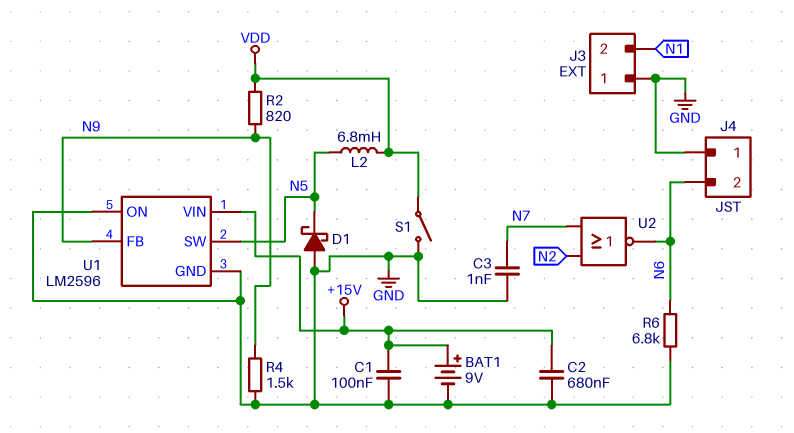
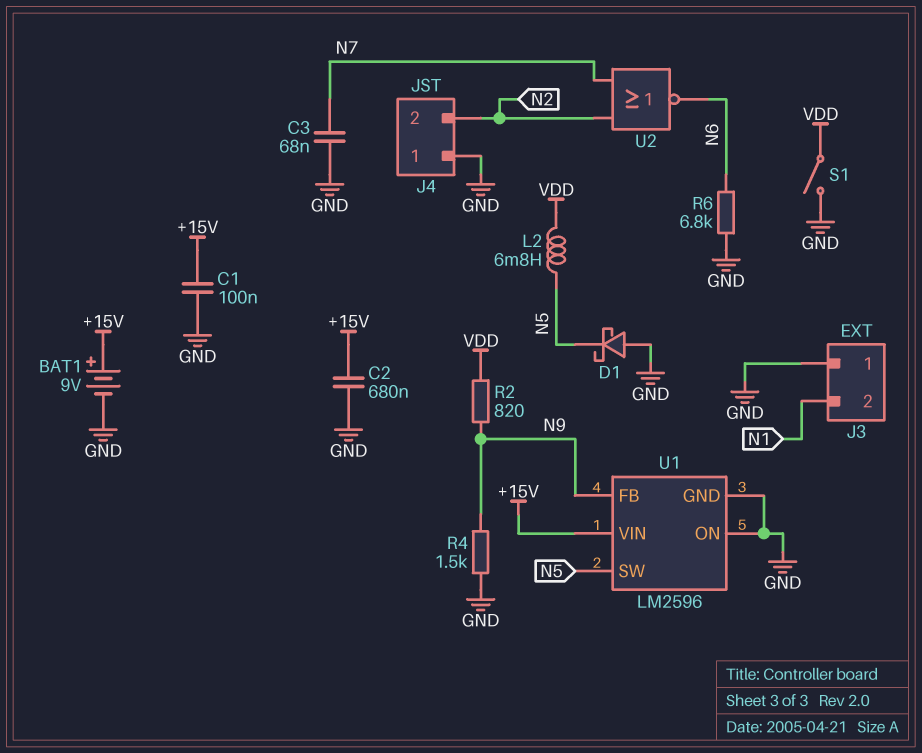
C3: 1nF (GND, N7) -> 68nF (GND, N7)
J4 pin 2: N6 -> N2

